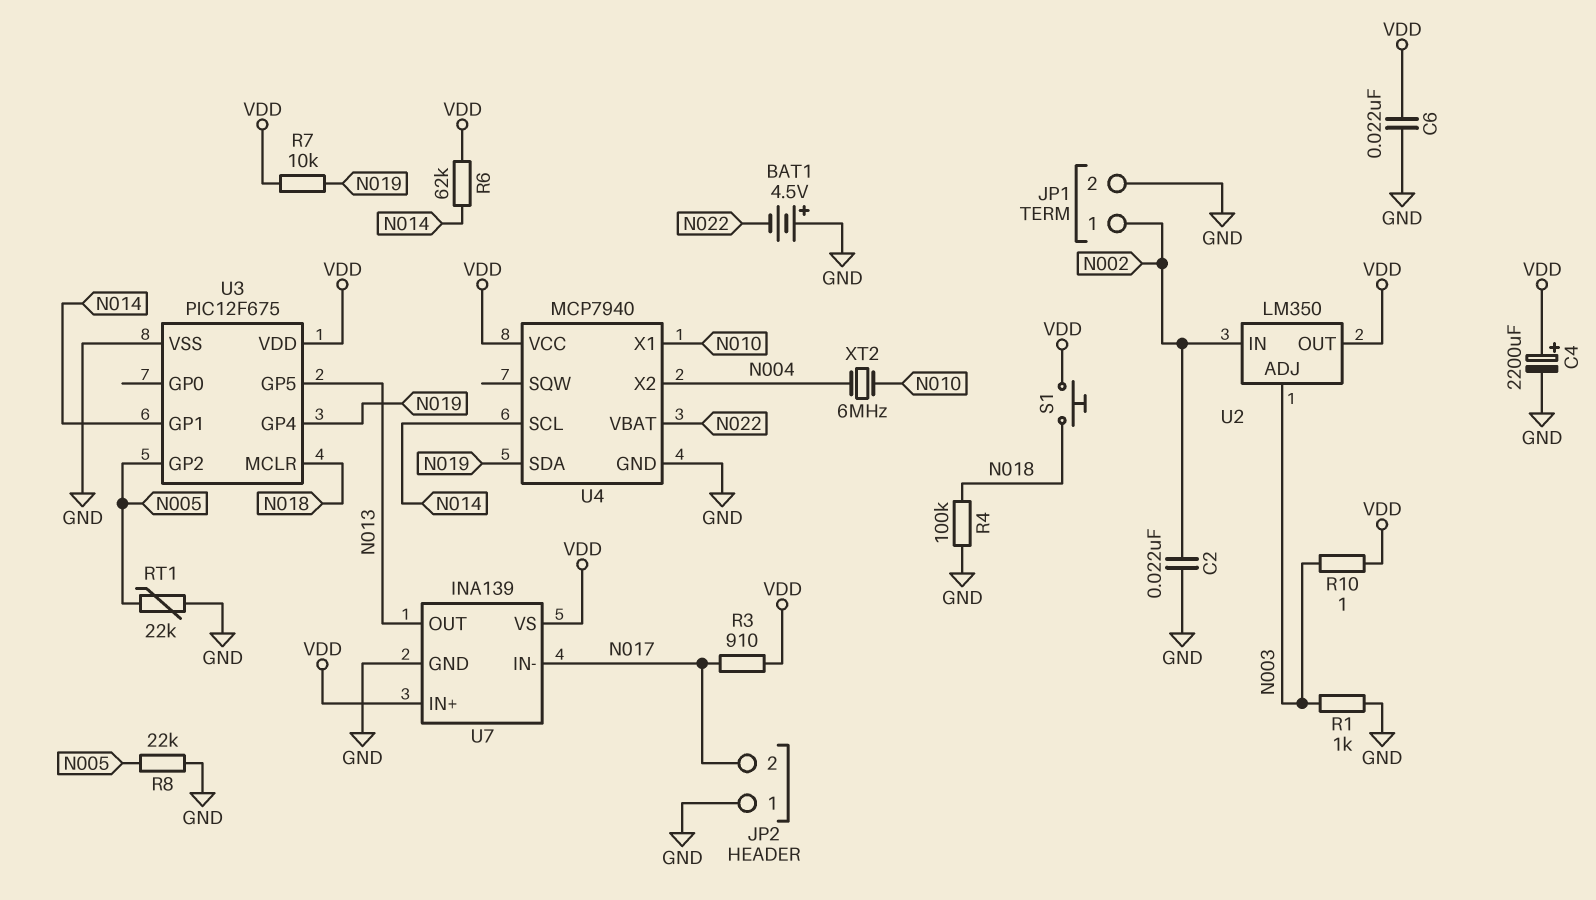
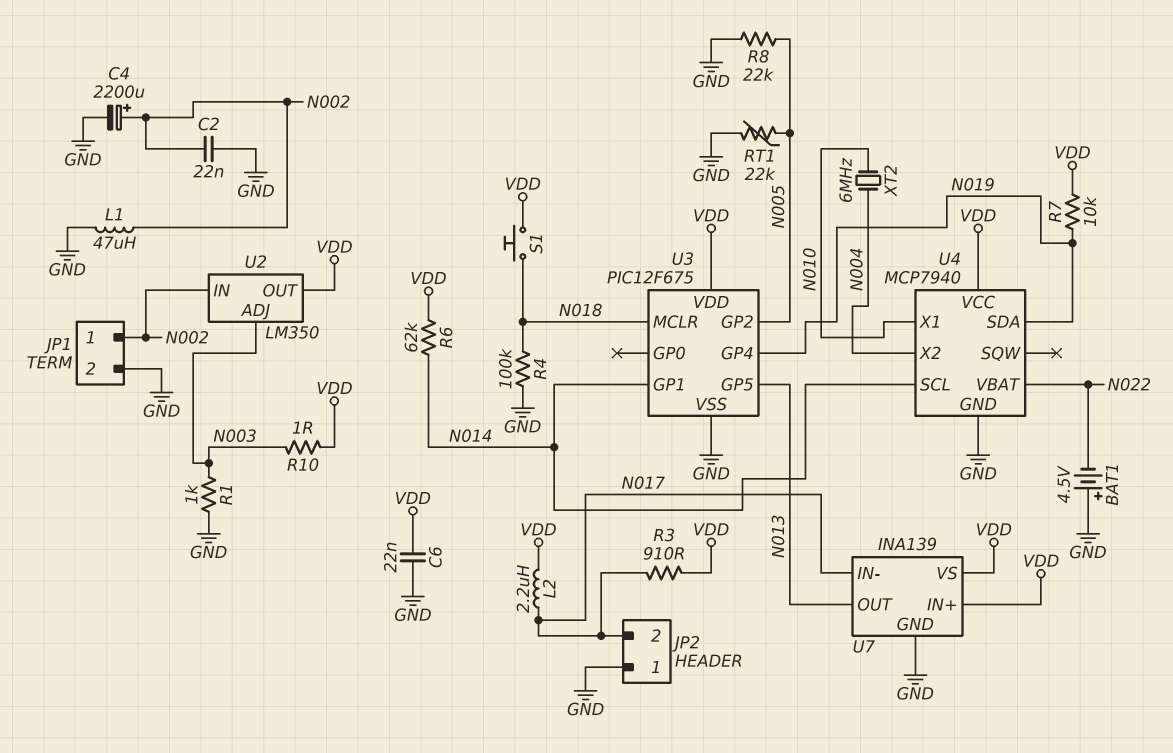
C4: 2200uF (plus VDD, minus GND) -> 2200uF (plus N002, minus GND)
L1: none -> 47uH (GND, N002)
L2: none -> 2.2uH (N017, VDD)

